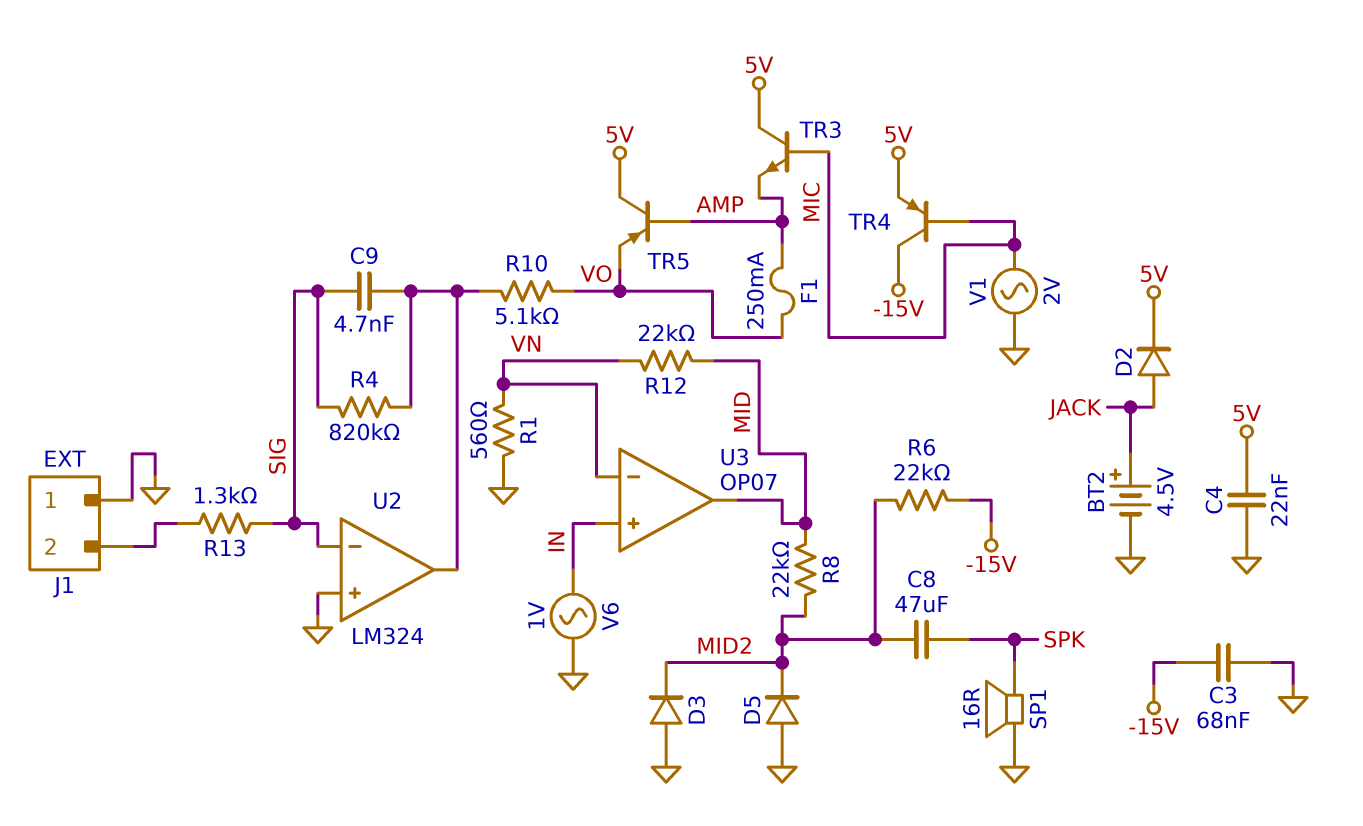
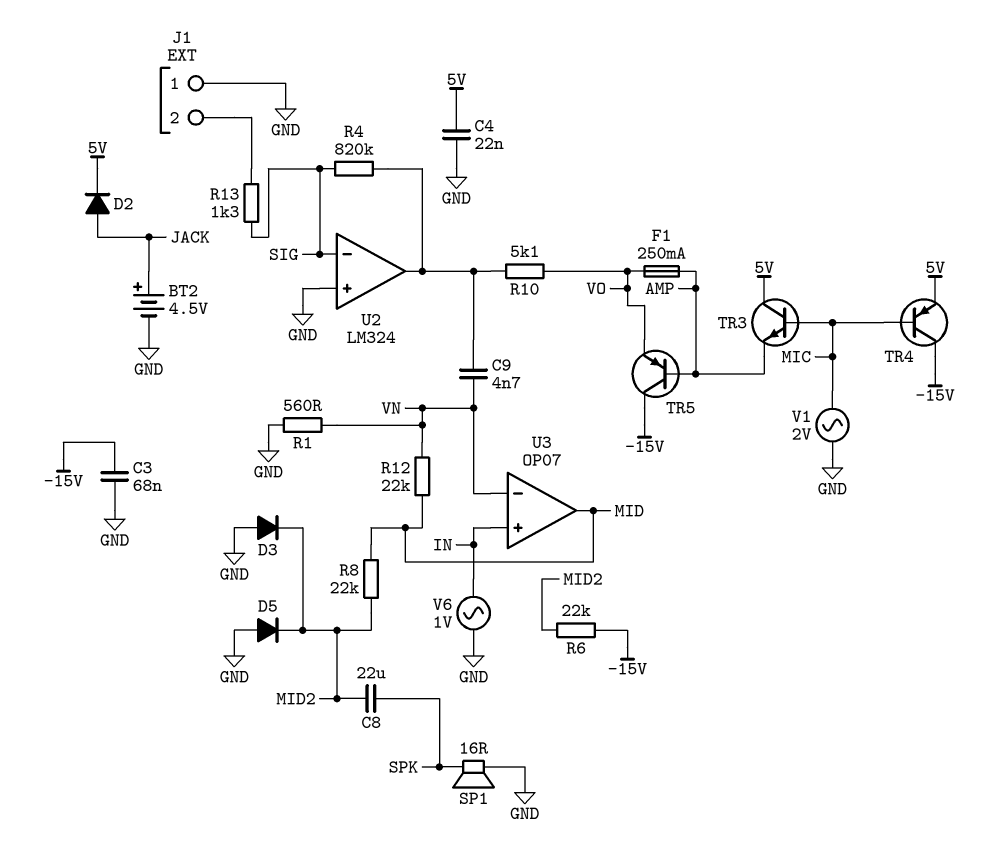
C8: 47uF (MID2, SPK) -> 22uF (MID2, SPK)
C9: 4.7nF (SIG, U2/out) -> 4.7nF (U2/out, VN)
TR5: PNP (B AMP, C 5V, E VO) -> PNP (B AMP, C -15V, E VO)

